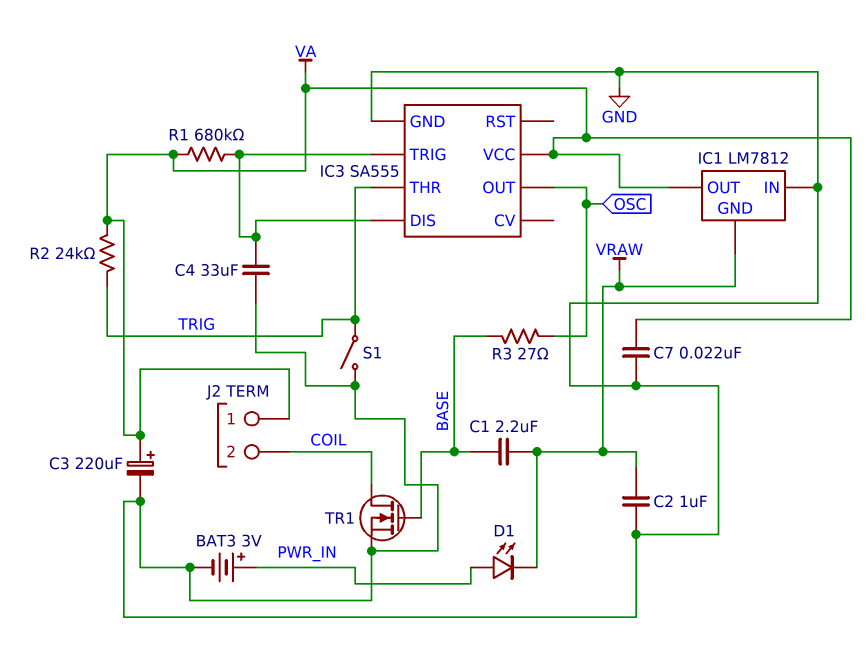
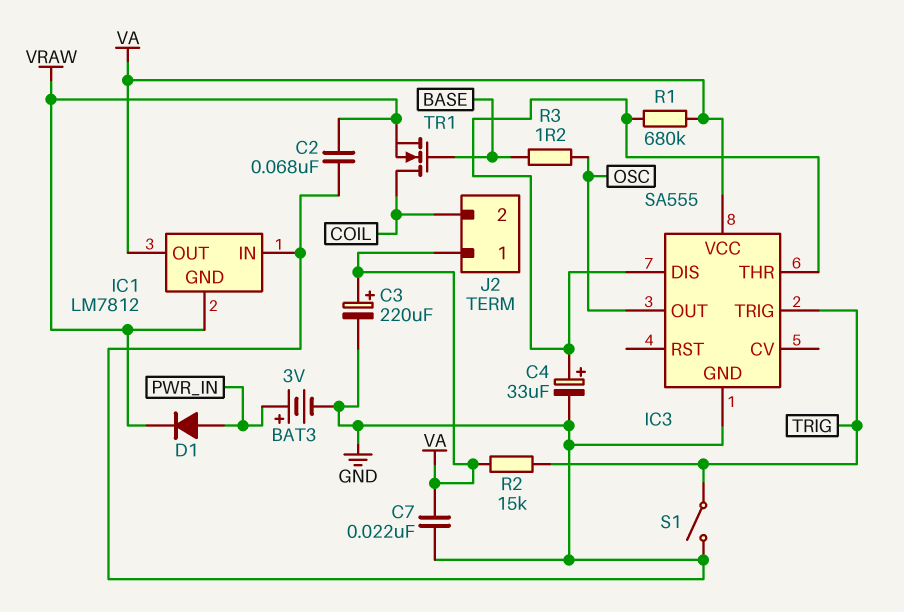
C1: 2.2uF (BASE, VRAW) -> none
C2: 1uF (GND, VRAW) -> 68nF (GND, VRAW)
C4: 33uF (GND, IC3/DIS) -> 33uF (plus IC3/DIS, minus GND)
D1: LED (A PWR_IN, K VRAW) -> diode (A PWR_IN, K VRAW)
IC3 pin THR: TRIG -> IC3/DIS
IC3 pin TRIG: IC3/DIS -> TRIG
R2: 24k (TRIG, VA) -> 15k (TRIG, VA)
R3: 27 (BASE, OSC) -> 1.2 (BASE, OSC)
TR1: NMOS (G BASE, D COIL, S GND) -> NMOS (G BASE, D COIL, S VRAW)

